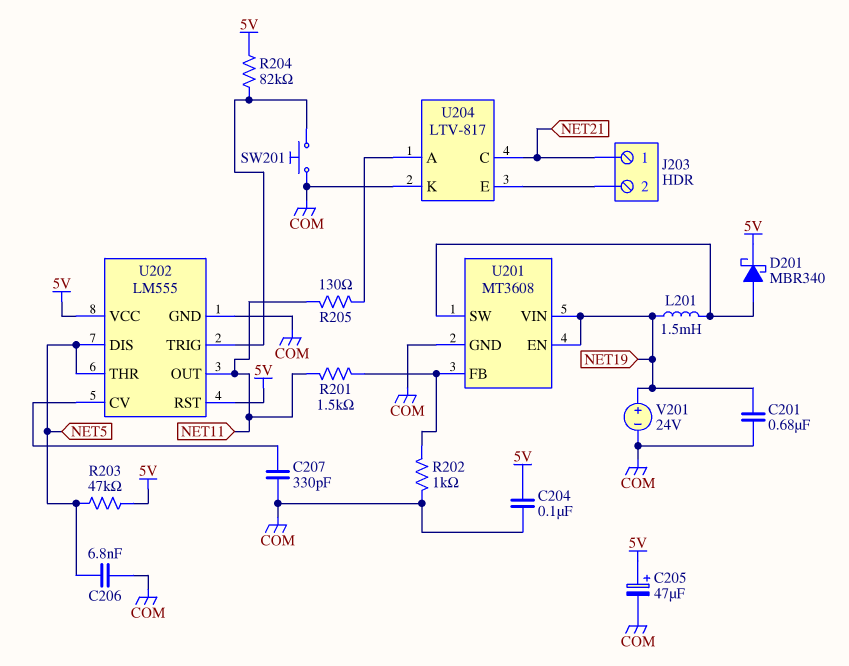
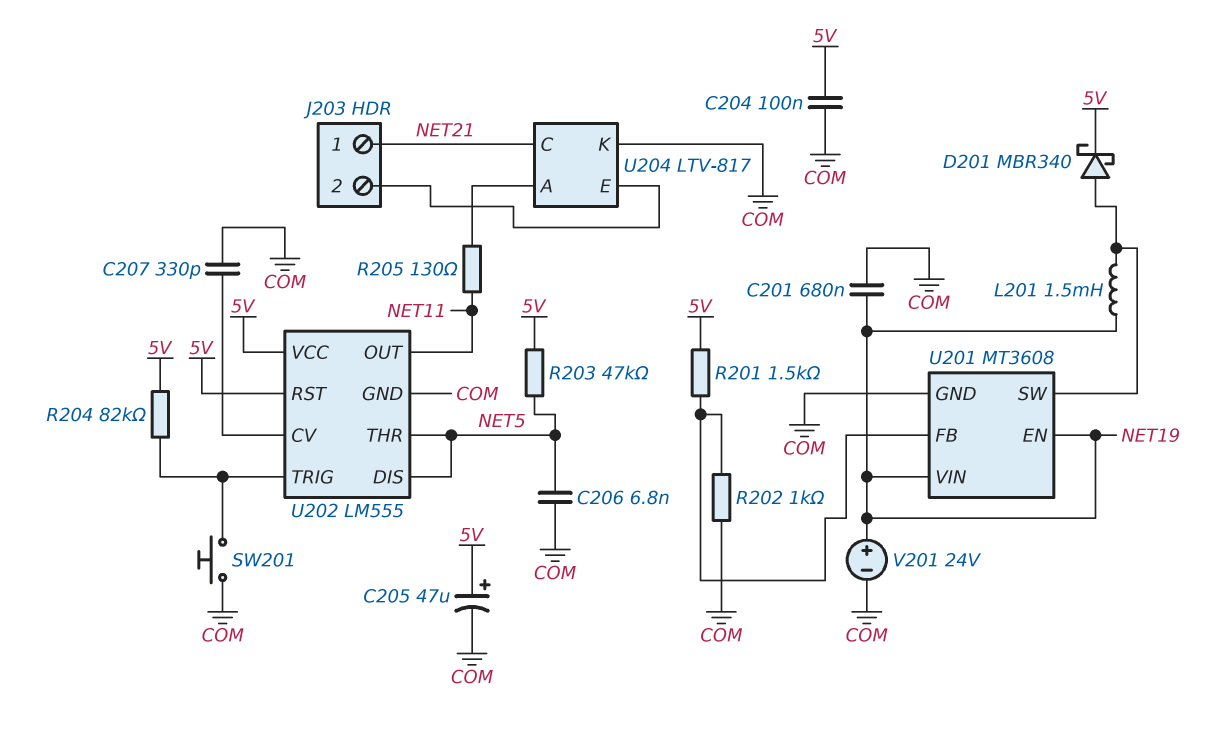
R201: 1.5k (NET11, U201/FB) -> 1.5k (5V, U201/FB)

